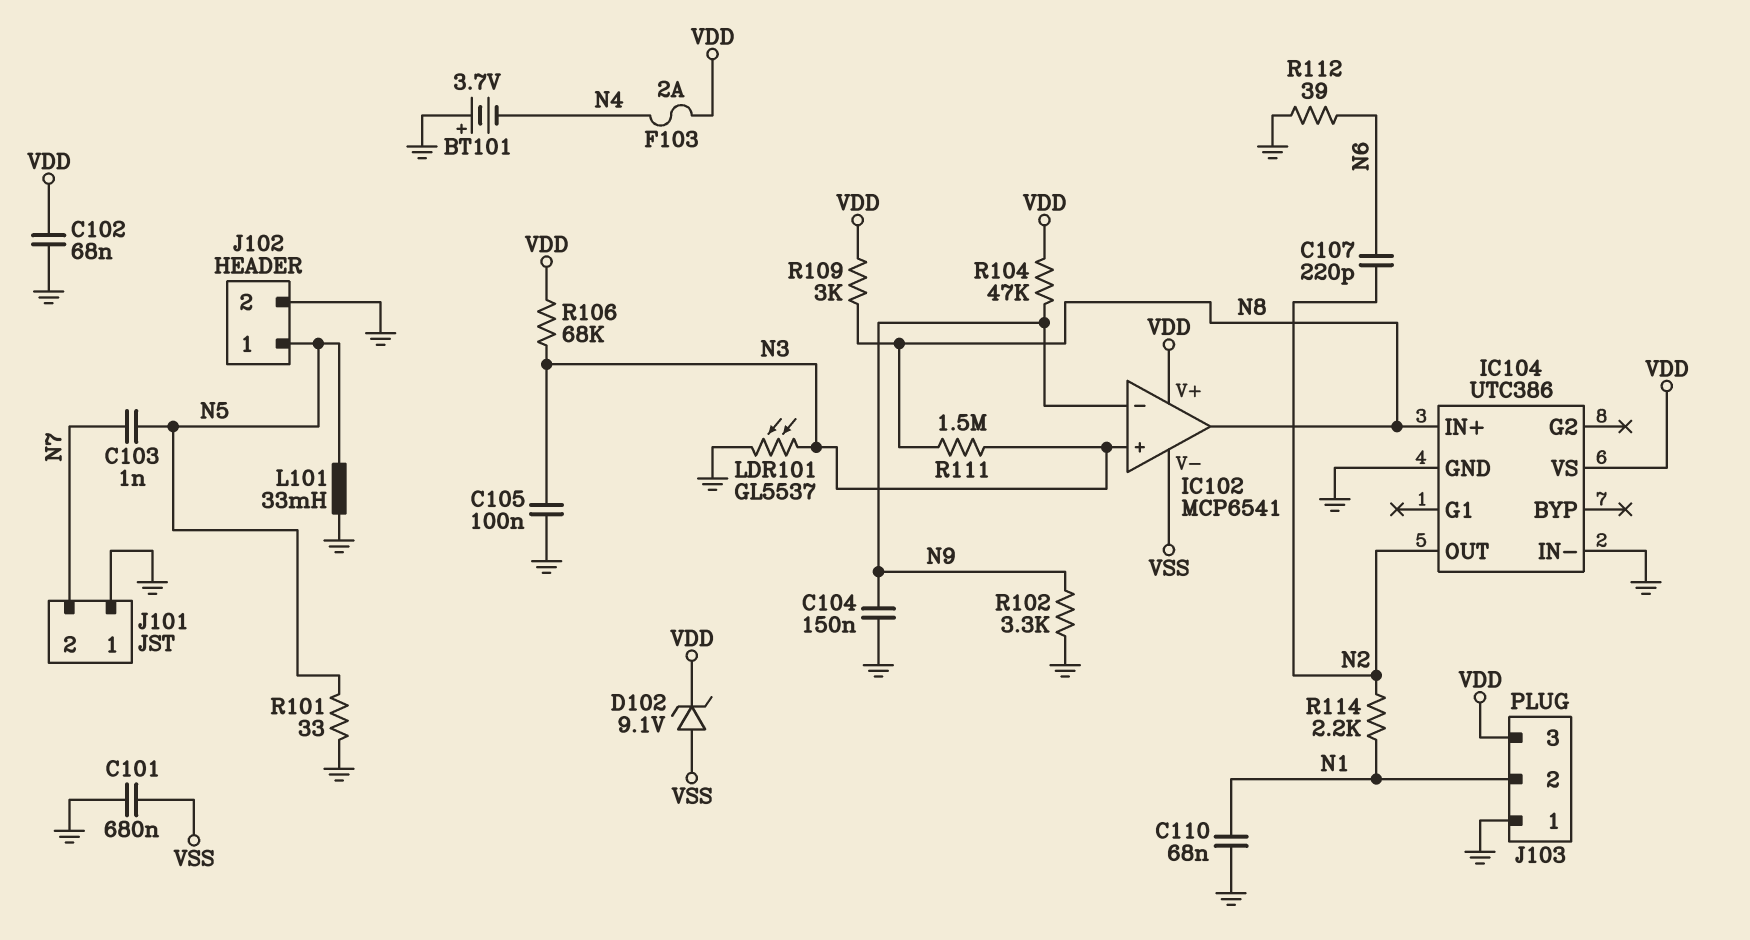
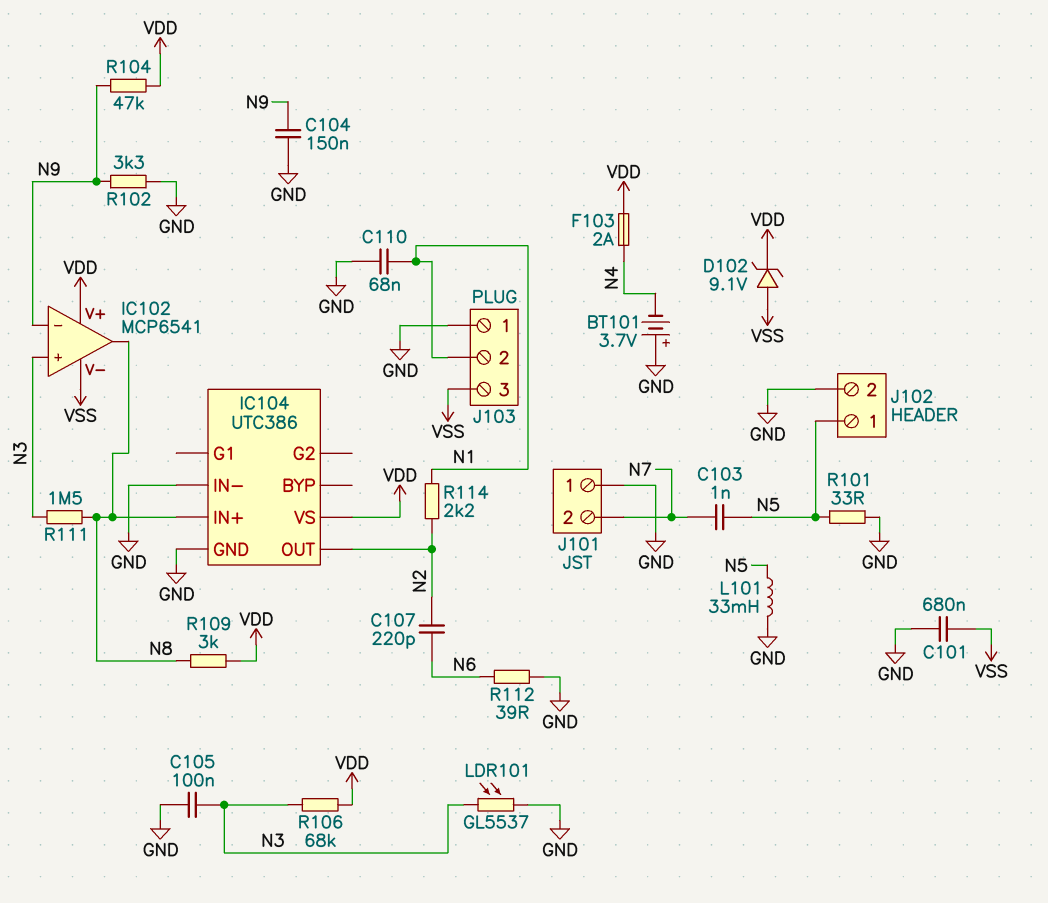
C102: 68nF (GND, VDD) -> none
J103 pin 3: VDD -> VSS

